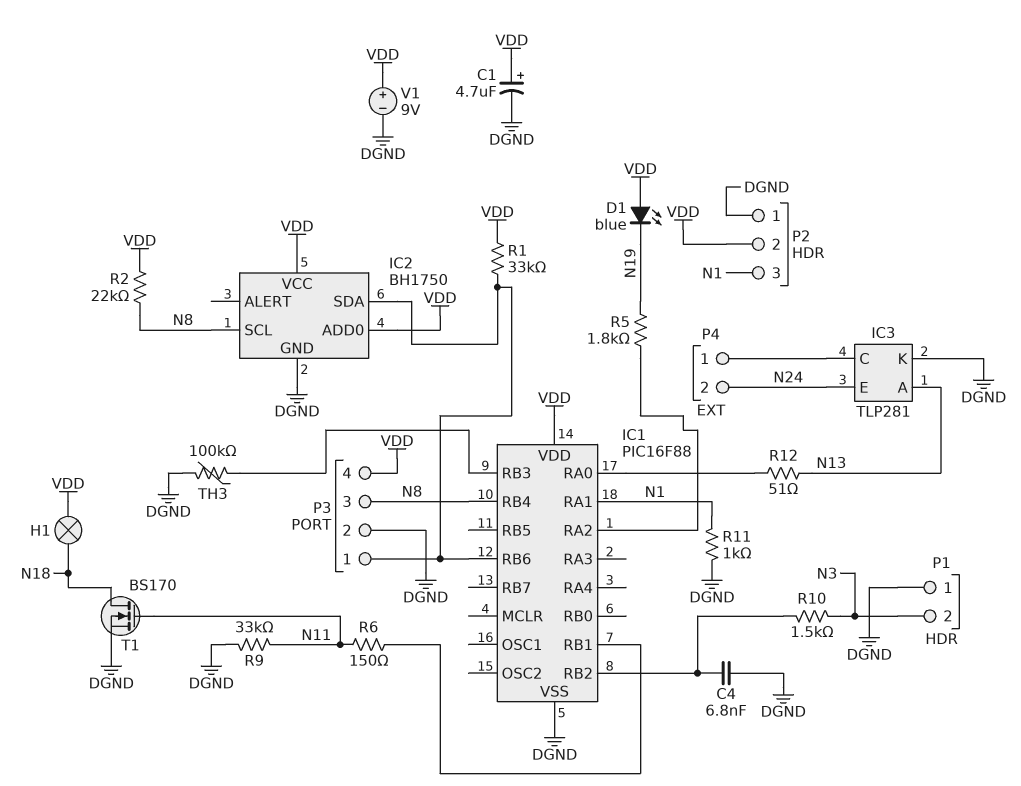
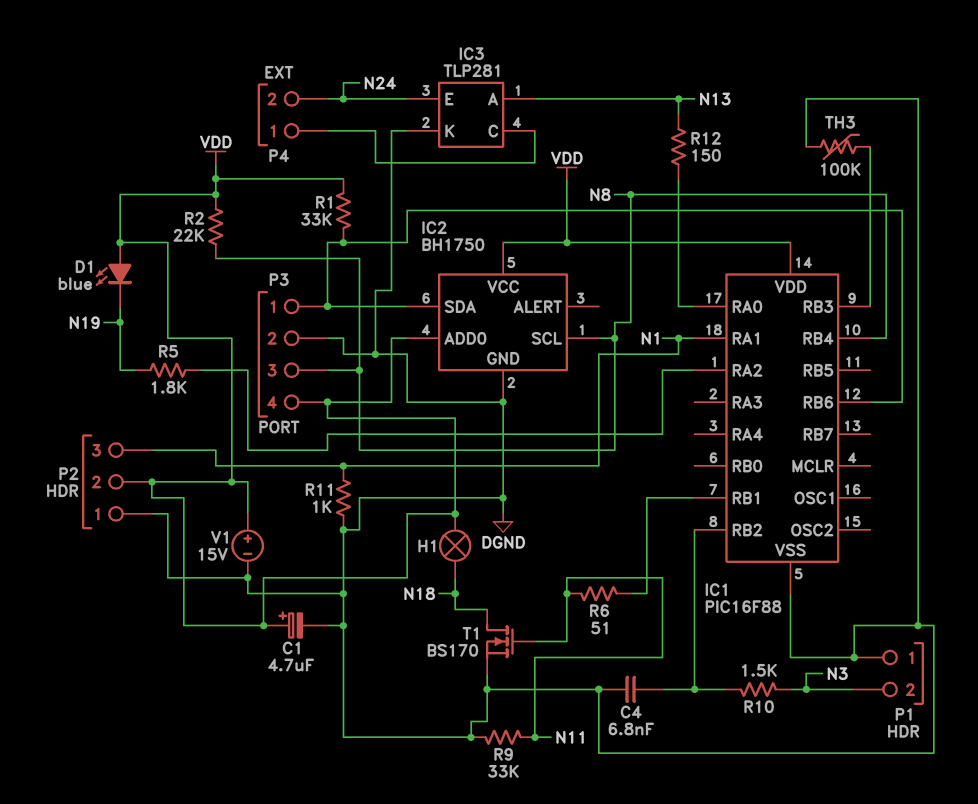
R6: 150 (IC1/RB1, N11) -> 51 (IC1/RB1, N11)
R12: 51 (IC1/RA0, N13) -> 150 (IC1/RA0, N13)
V1: 9V (plus VDD, minus DGND) -> 15V (plus VDD, minus DGND)

